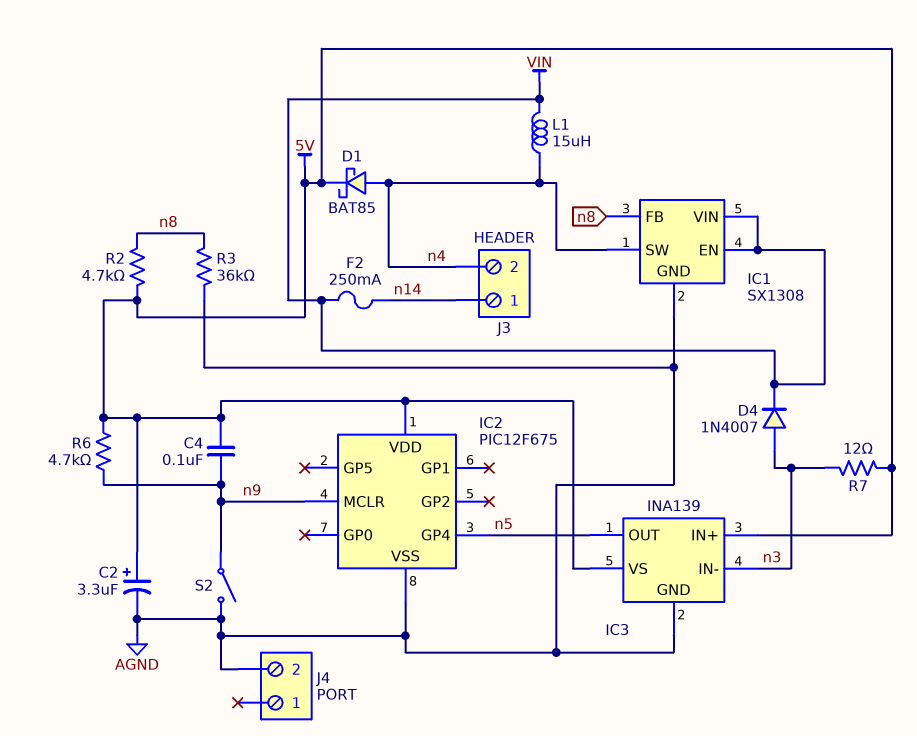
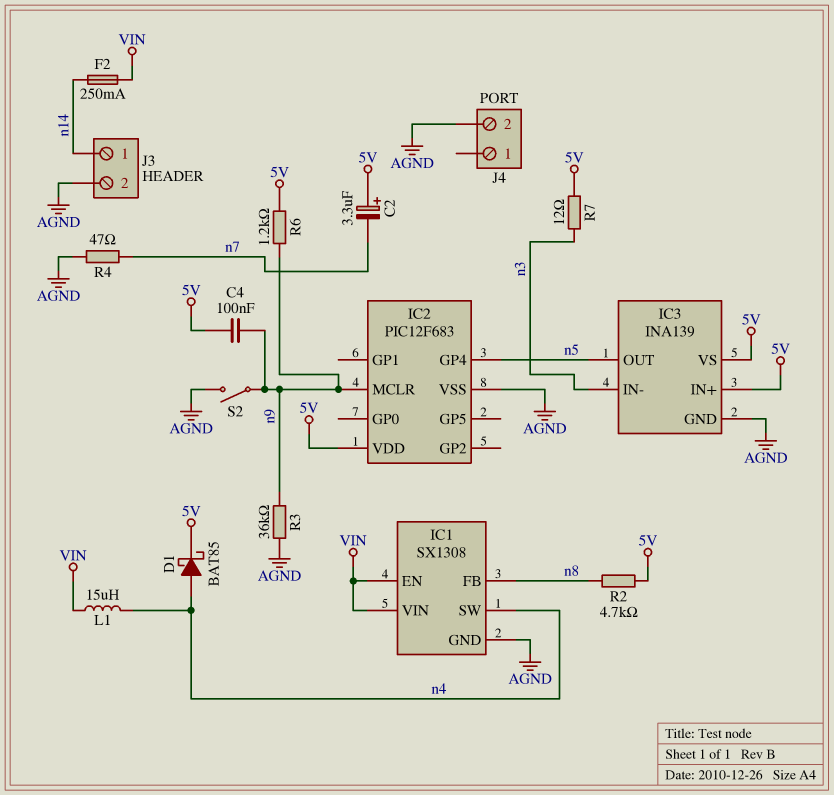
C2: 3.3uF (plus 5V, minus AGND) -> 3.3uF (plus 5V, minus n7)
D4: diode 1N4007 (A n3, K VIN) -> none
IC2: PIC12F675 -> PIC12F683
J3 pin 2: n4 -> AGND
R3: 36k (AGND, n8) -> 36k (AGND, n9)
R4: none -> 47 (AGND, n7)
R6: 4.7k (5V, n9) -> 1.2k (5V, n9)

